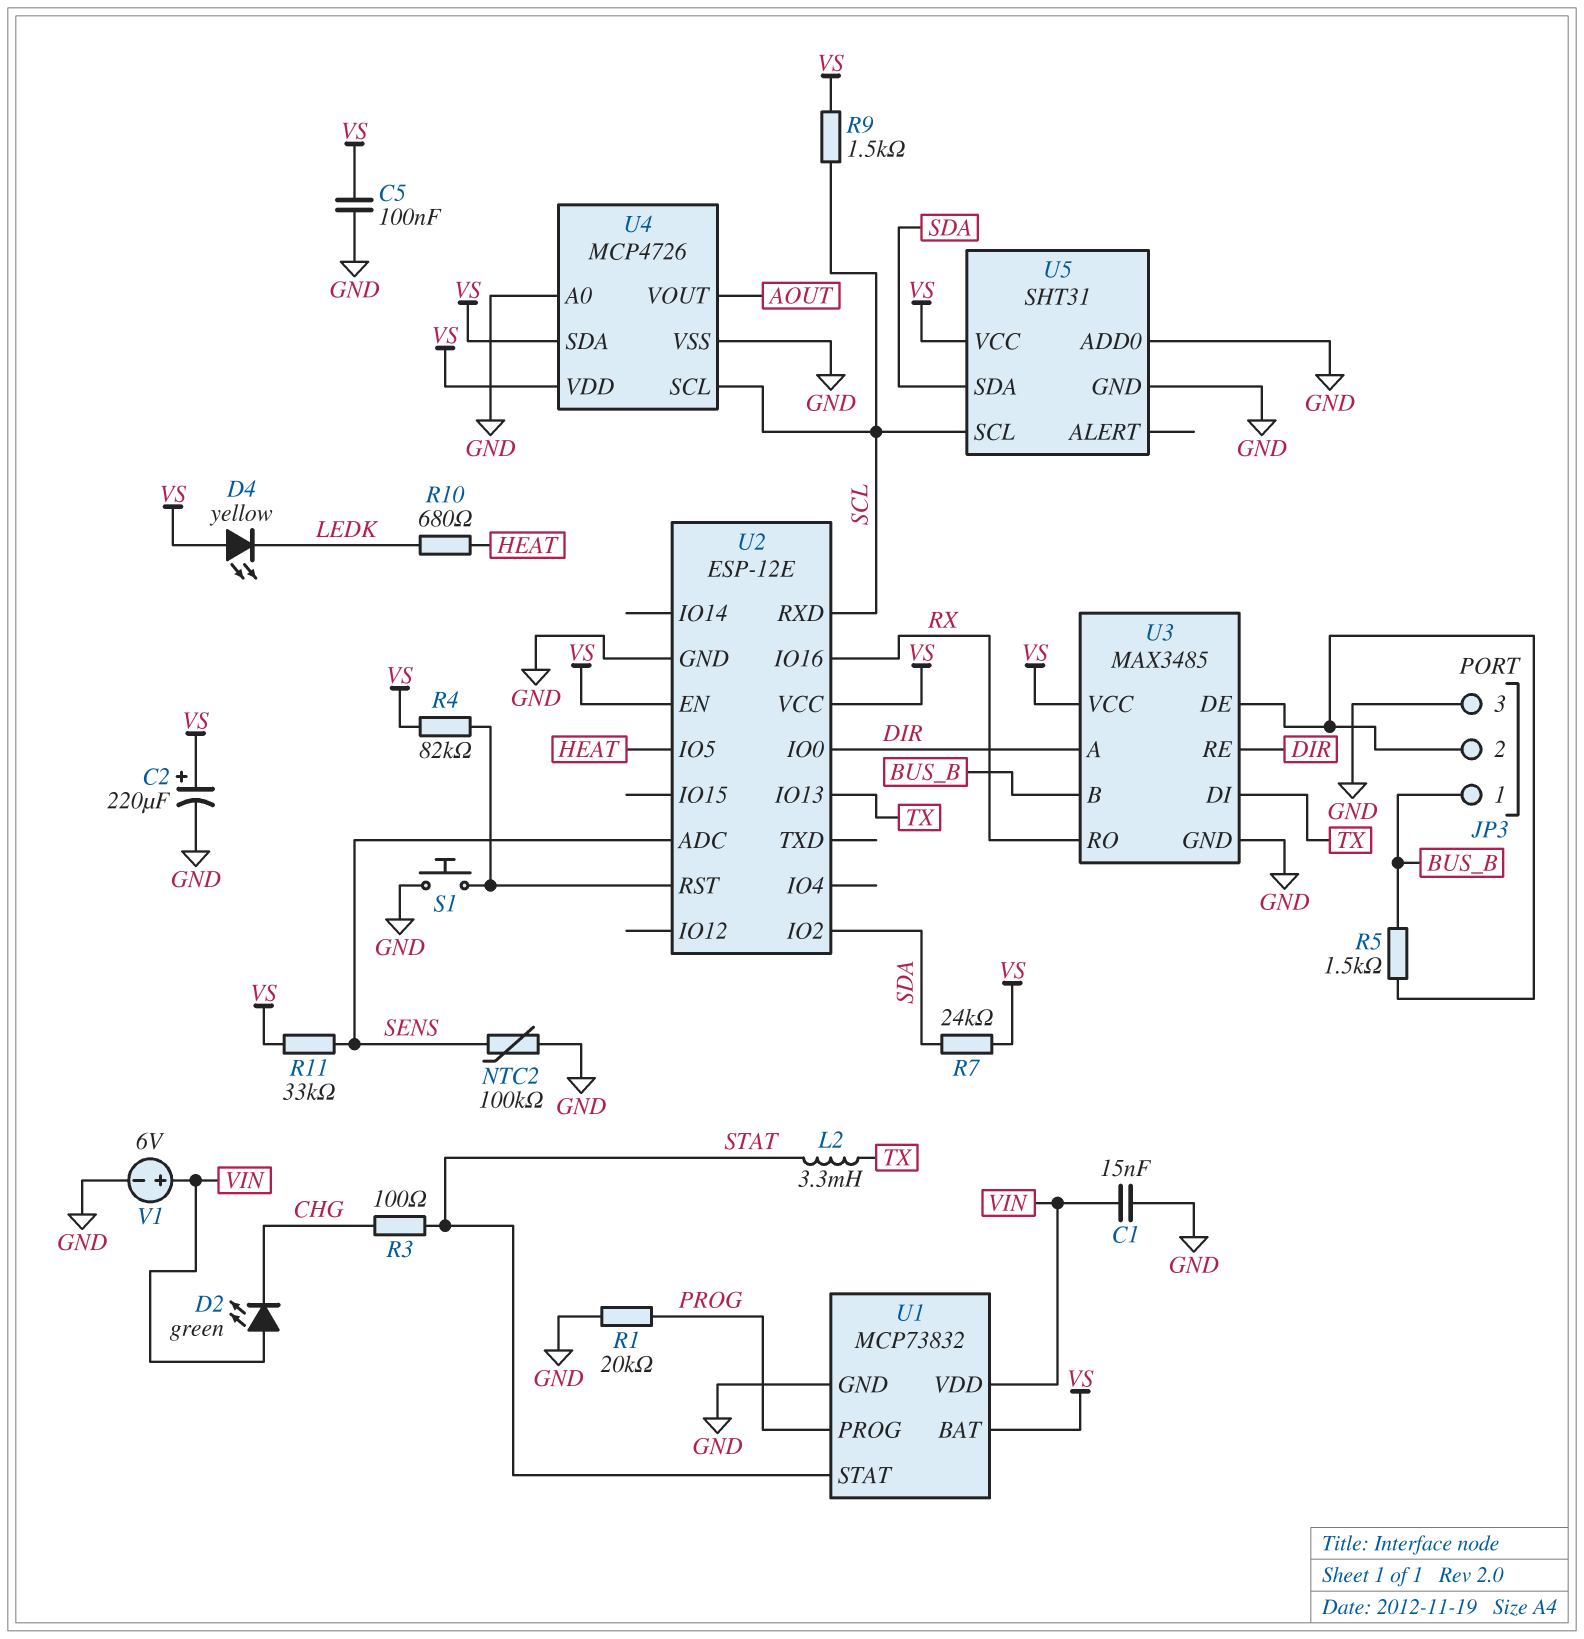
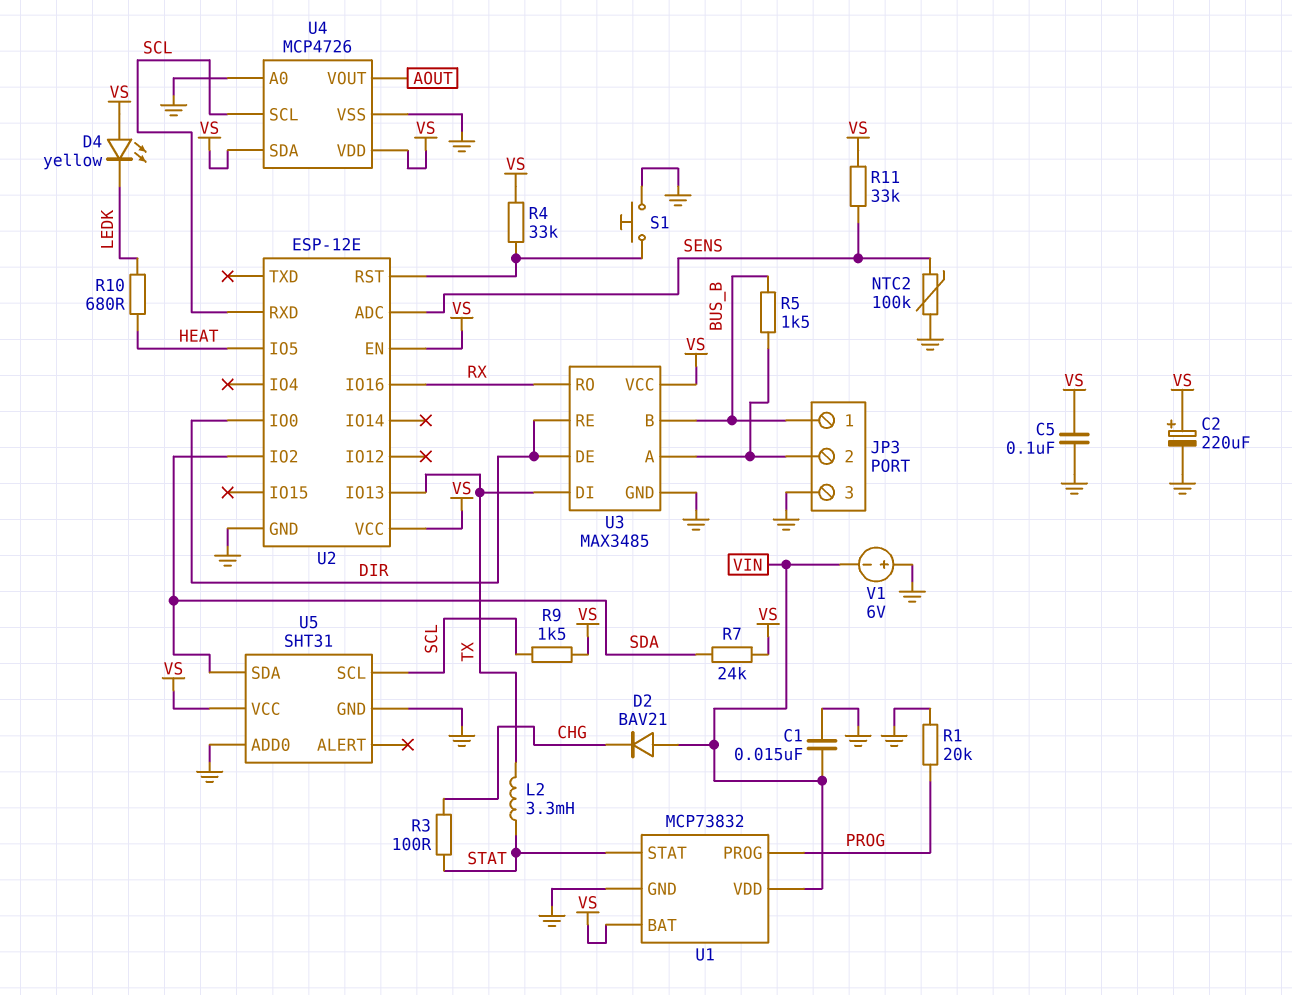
D2: LED green (A VIN, K CHG) -> diode BAV21 (A VIN, K CHG)
R4: 82k (U2/RST, VS) -> 33k (U2/RST, VS)
U3 pin A: DIR -> JP3/2
U3 pin DE: JP3/2 -> DIR
V1: 6V (plus VIN, minus GND) -> 6V (plus GND, minus VIN)

